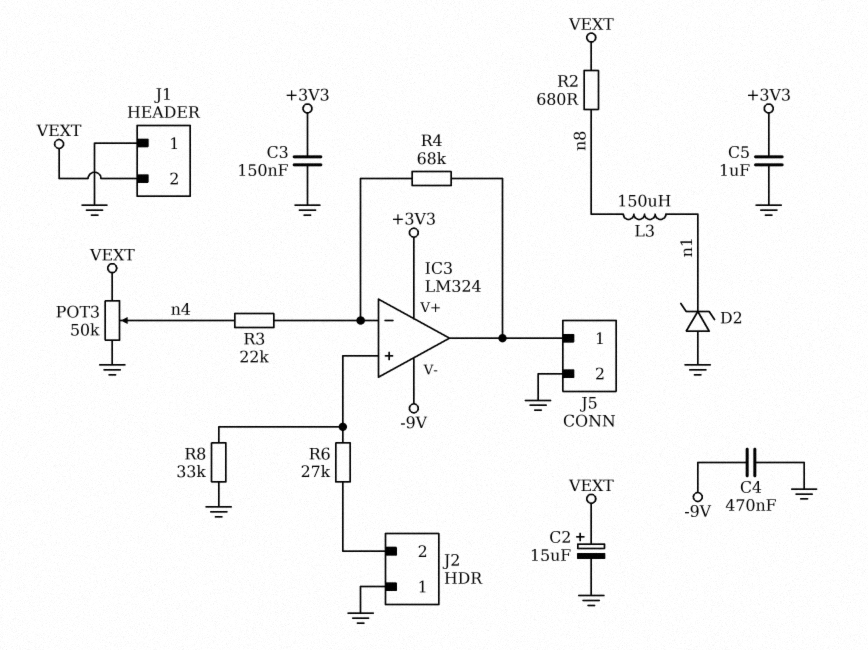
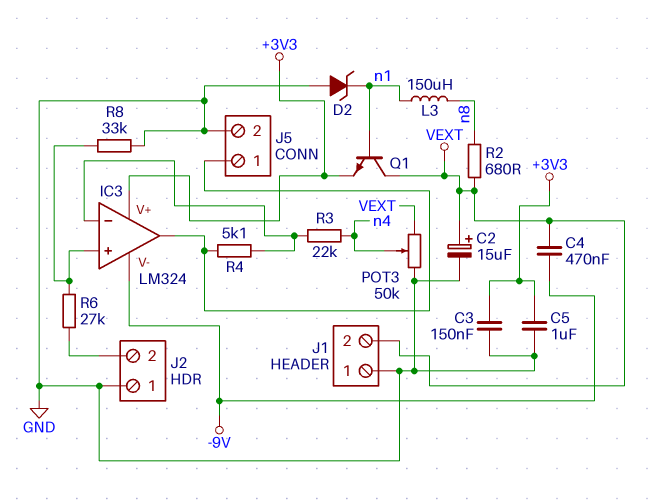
C4: 470nF (-9V, GND) -> 470nF (-9V, VEXT)
Q1: none -> NPN (B n1, C VEXT, E +3V3)
R4: 68k (IC3/in-, IC3/out) -> 5.1k (IC3/in-, IC3/out)

